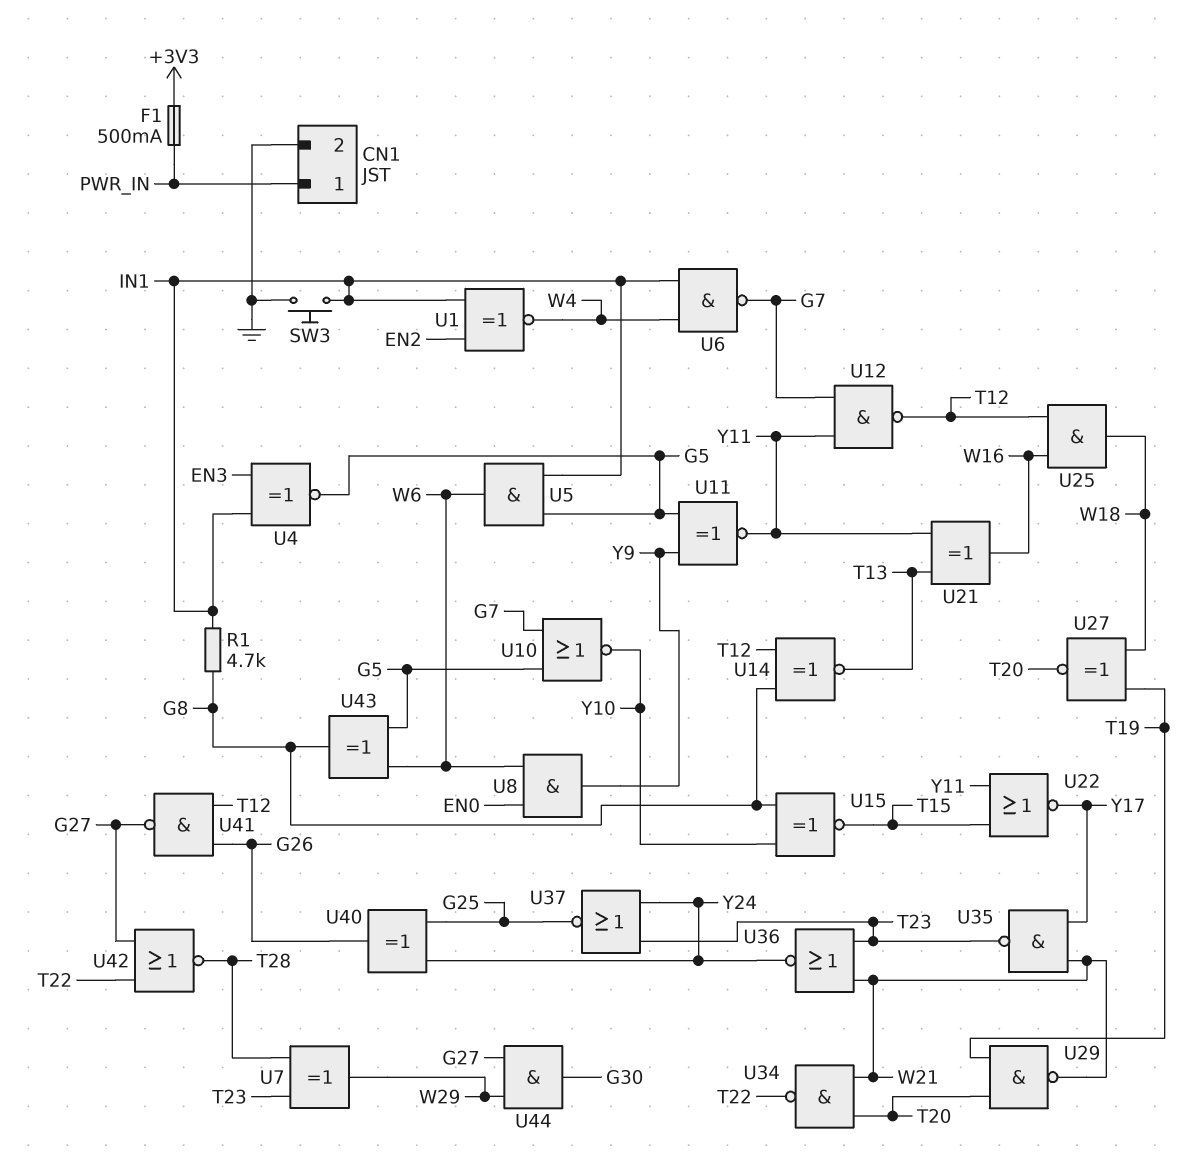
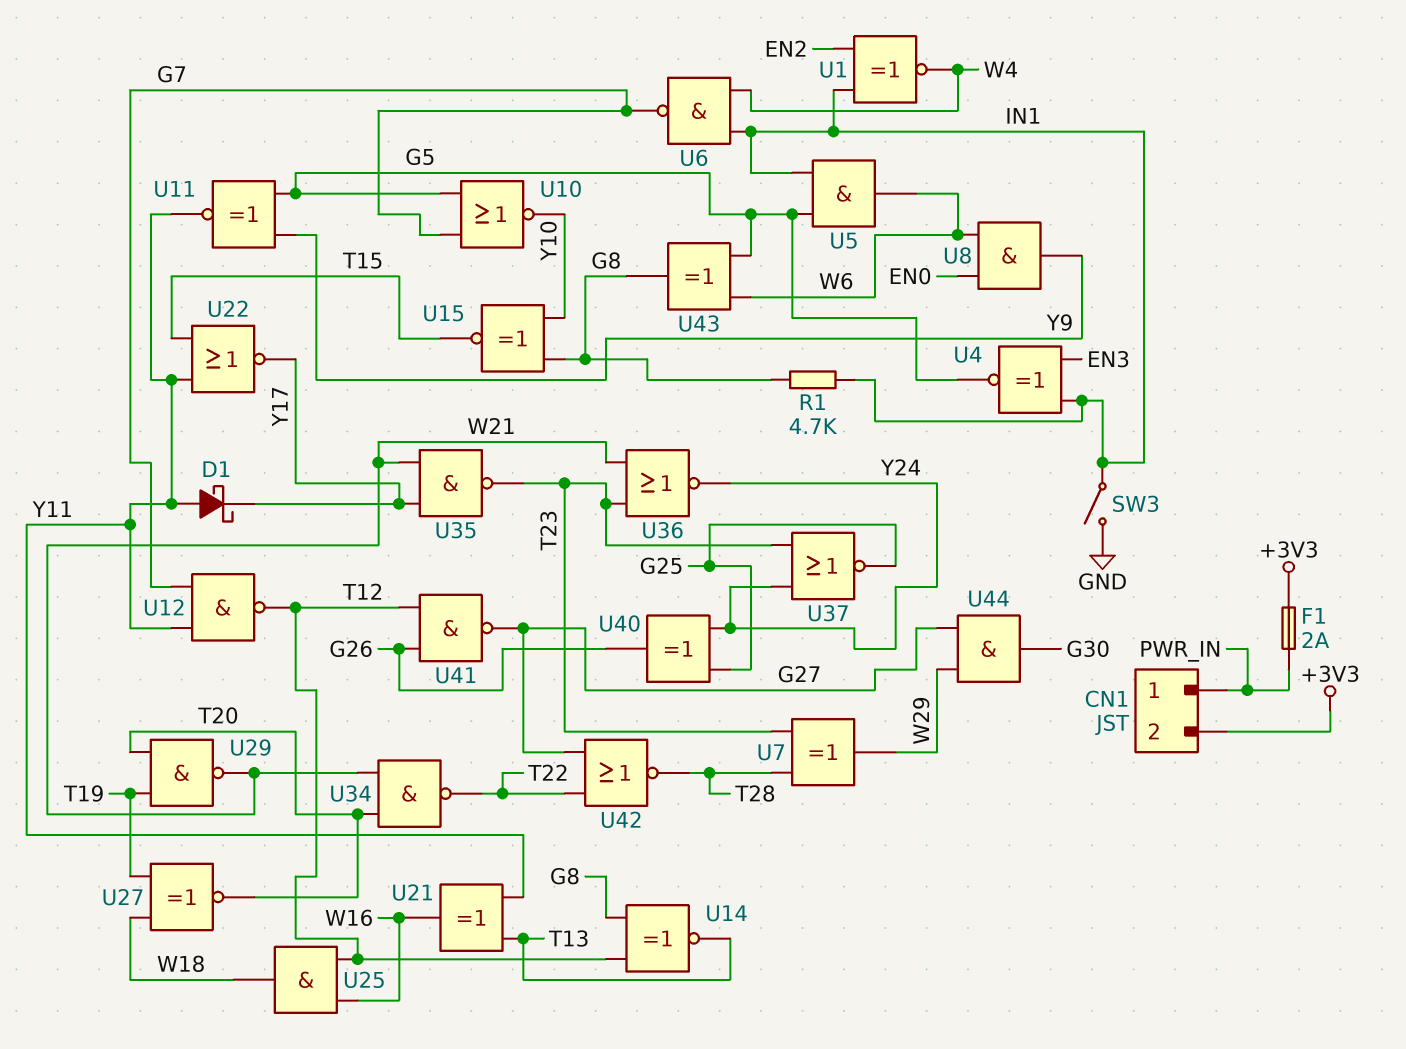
CN1 pin 2: GND -> +3V3
D1: none -> schottky (A Y11, K Y17)
F1: 500mA (+3V3, PWR_IN) -> 2A (+3V3, PWR_IN)
SW3: button (GND, IN1) -> switch (GND, IN1)

